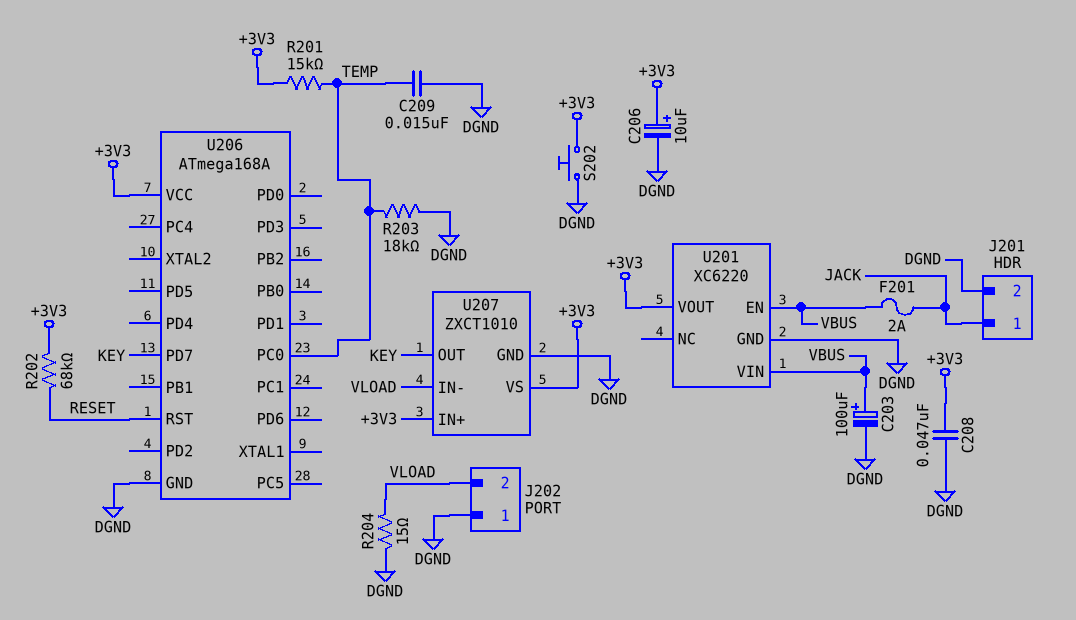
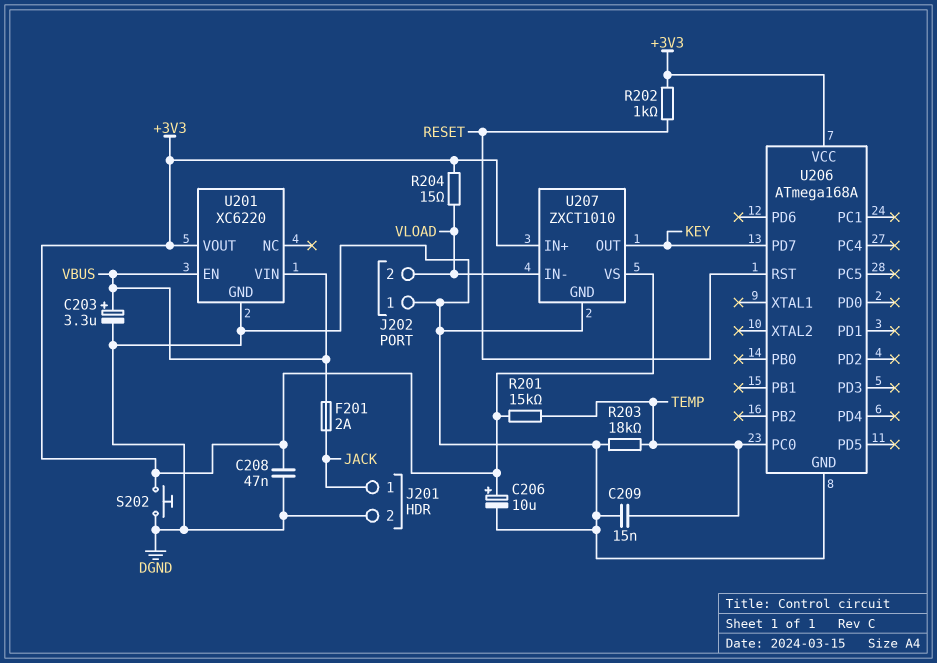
C203: 100uF (plus VBUS, minus DGND) -> 3.3uF (plus VBUS, minus DGND)
R202: 68k (+3V3, RESET) -> 1k (+3V3, RESET)
R204: 15 (DGND, VLOAD) -> 15 (+3V3, VLOAD)

